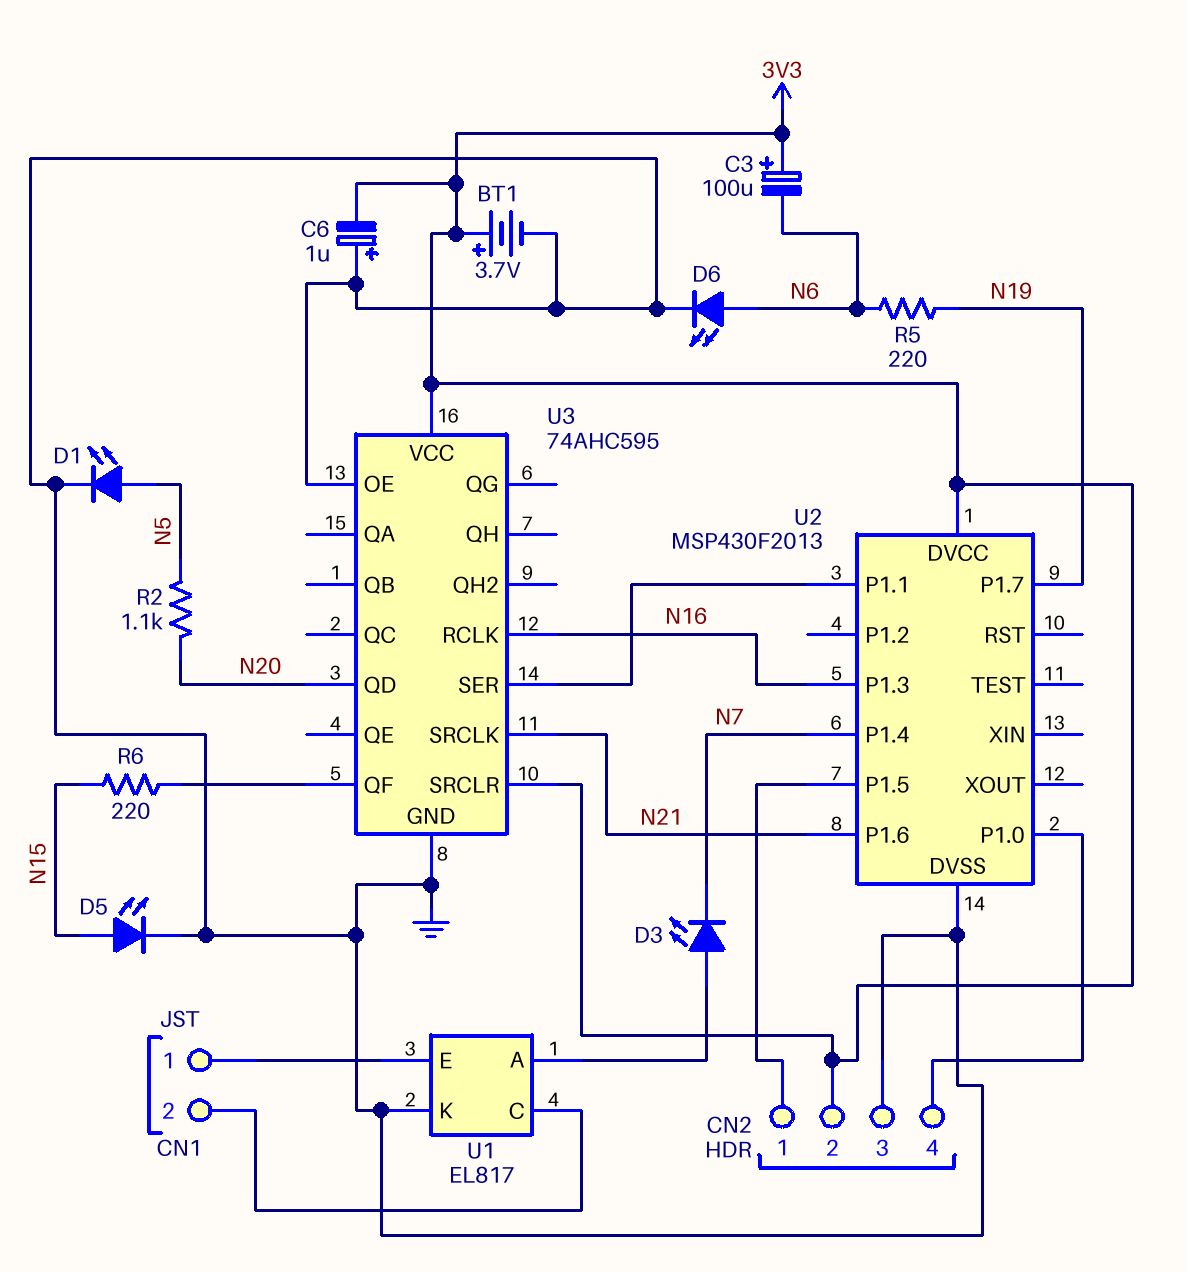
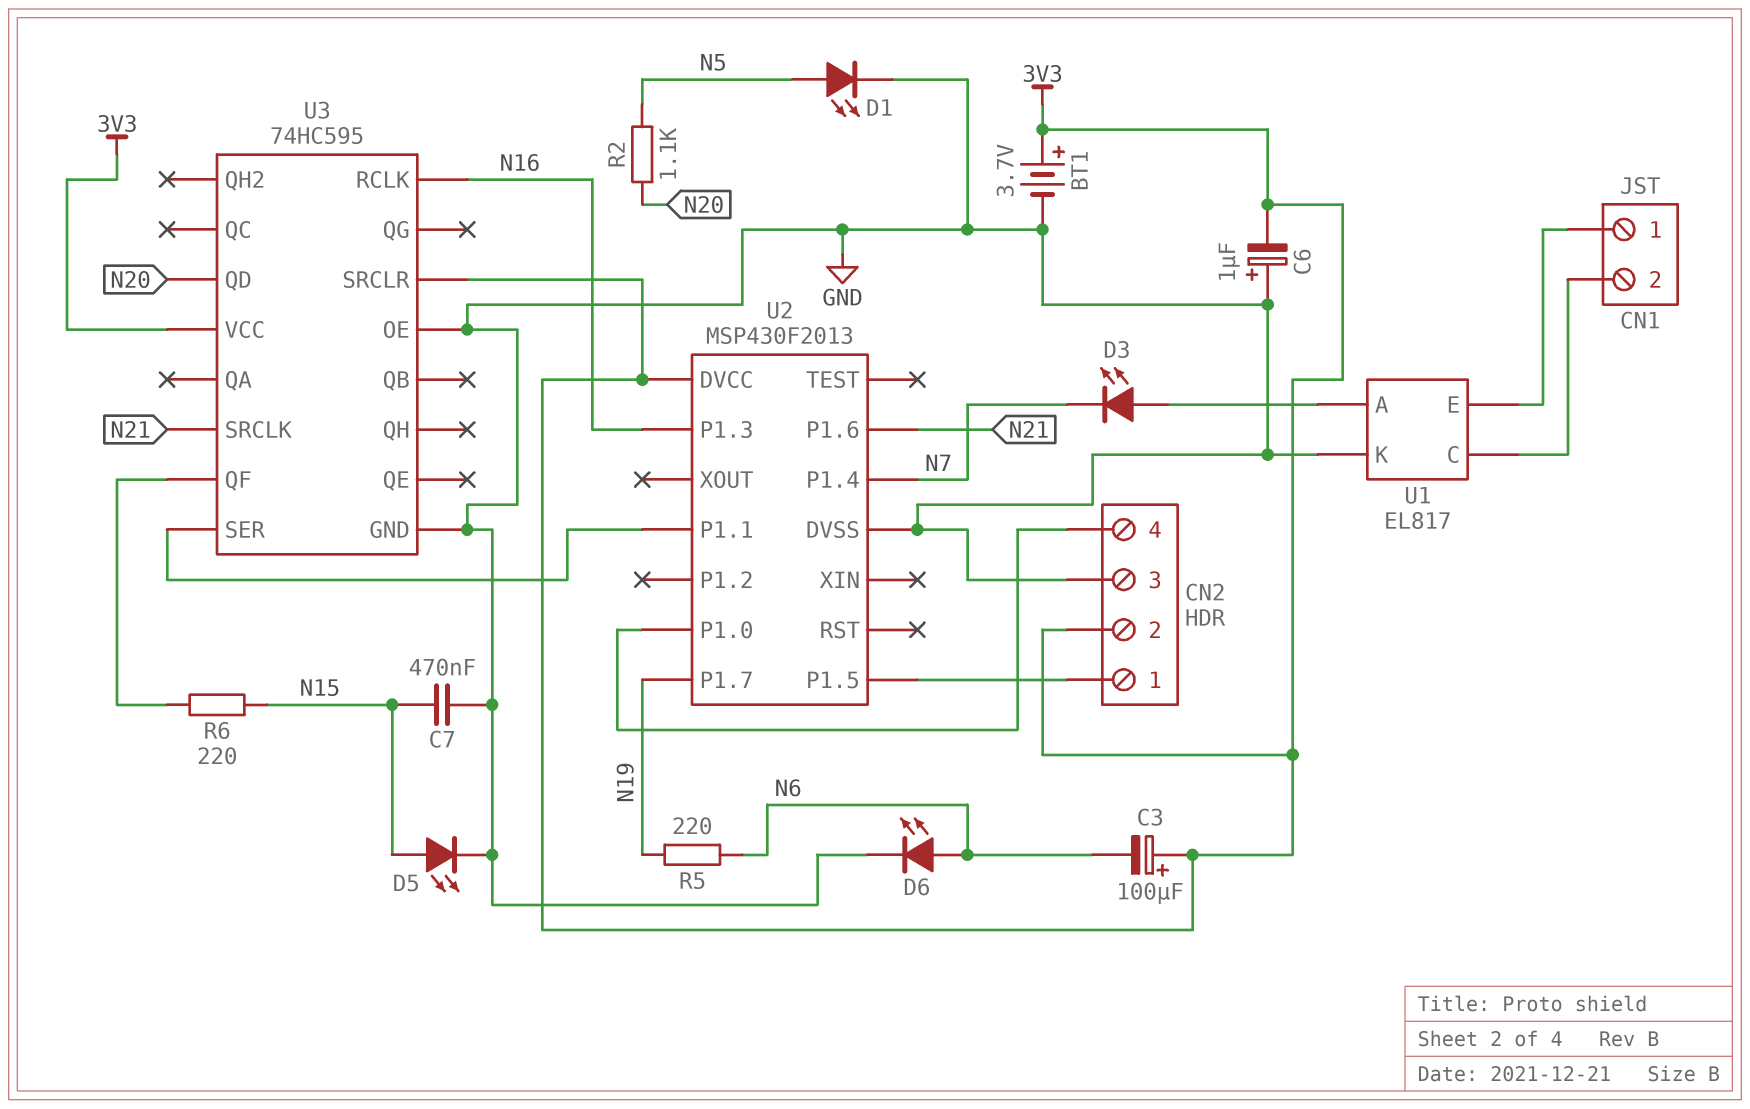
C7: none -> 470nF (GND, N15)
U3: 74AHC595 -> 74HC595

